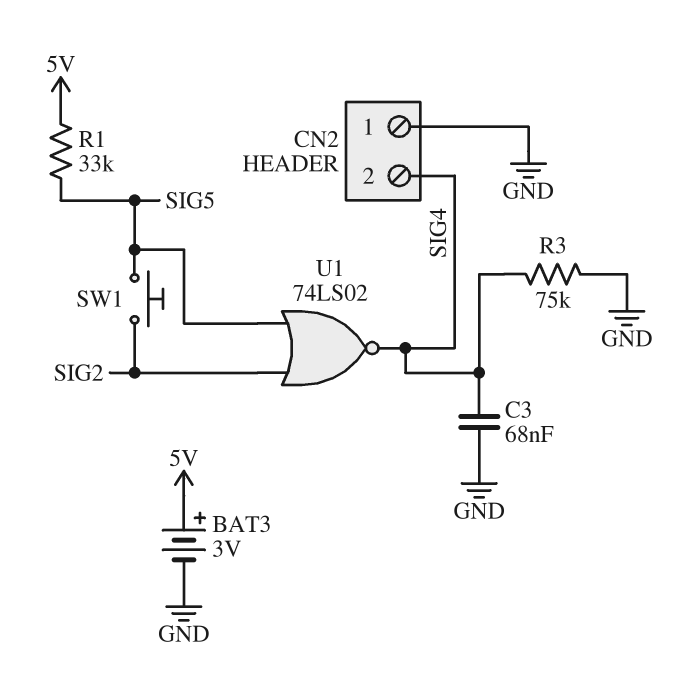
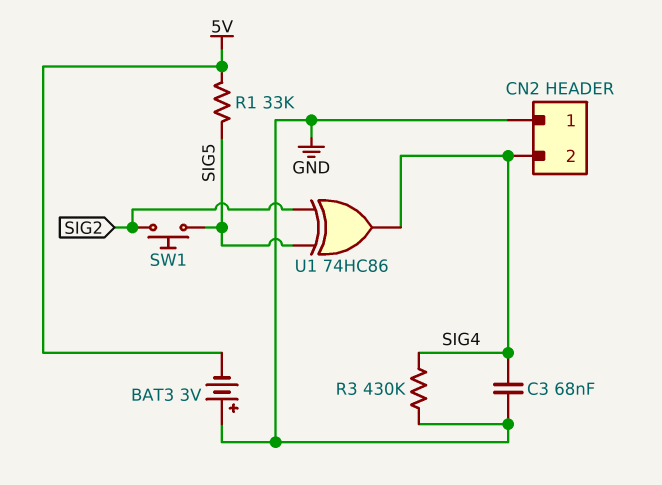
BAT3: 3V (plus 5V, minus GND) -> 3V (plus GND, minus 5V)
R3: 75k (GND, SIG4) -> 430k (GND, SIG4)
U1: NOR 74LS02 (in SIG2, in SIG5, out SIG4) -> XOR 74HC86 (in SIG2, in SIG5, out SIG4)

